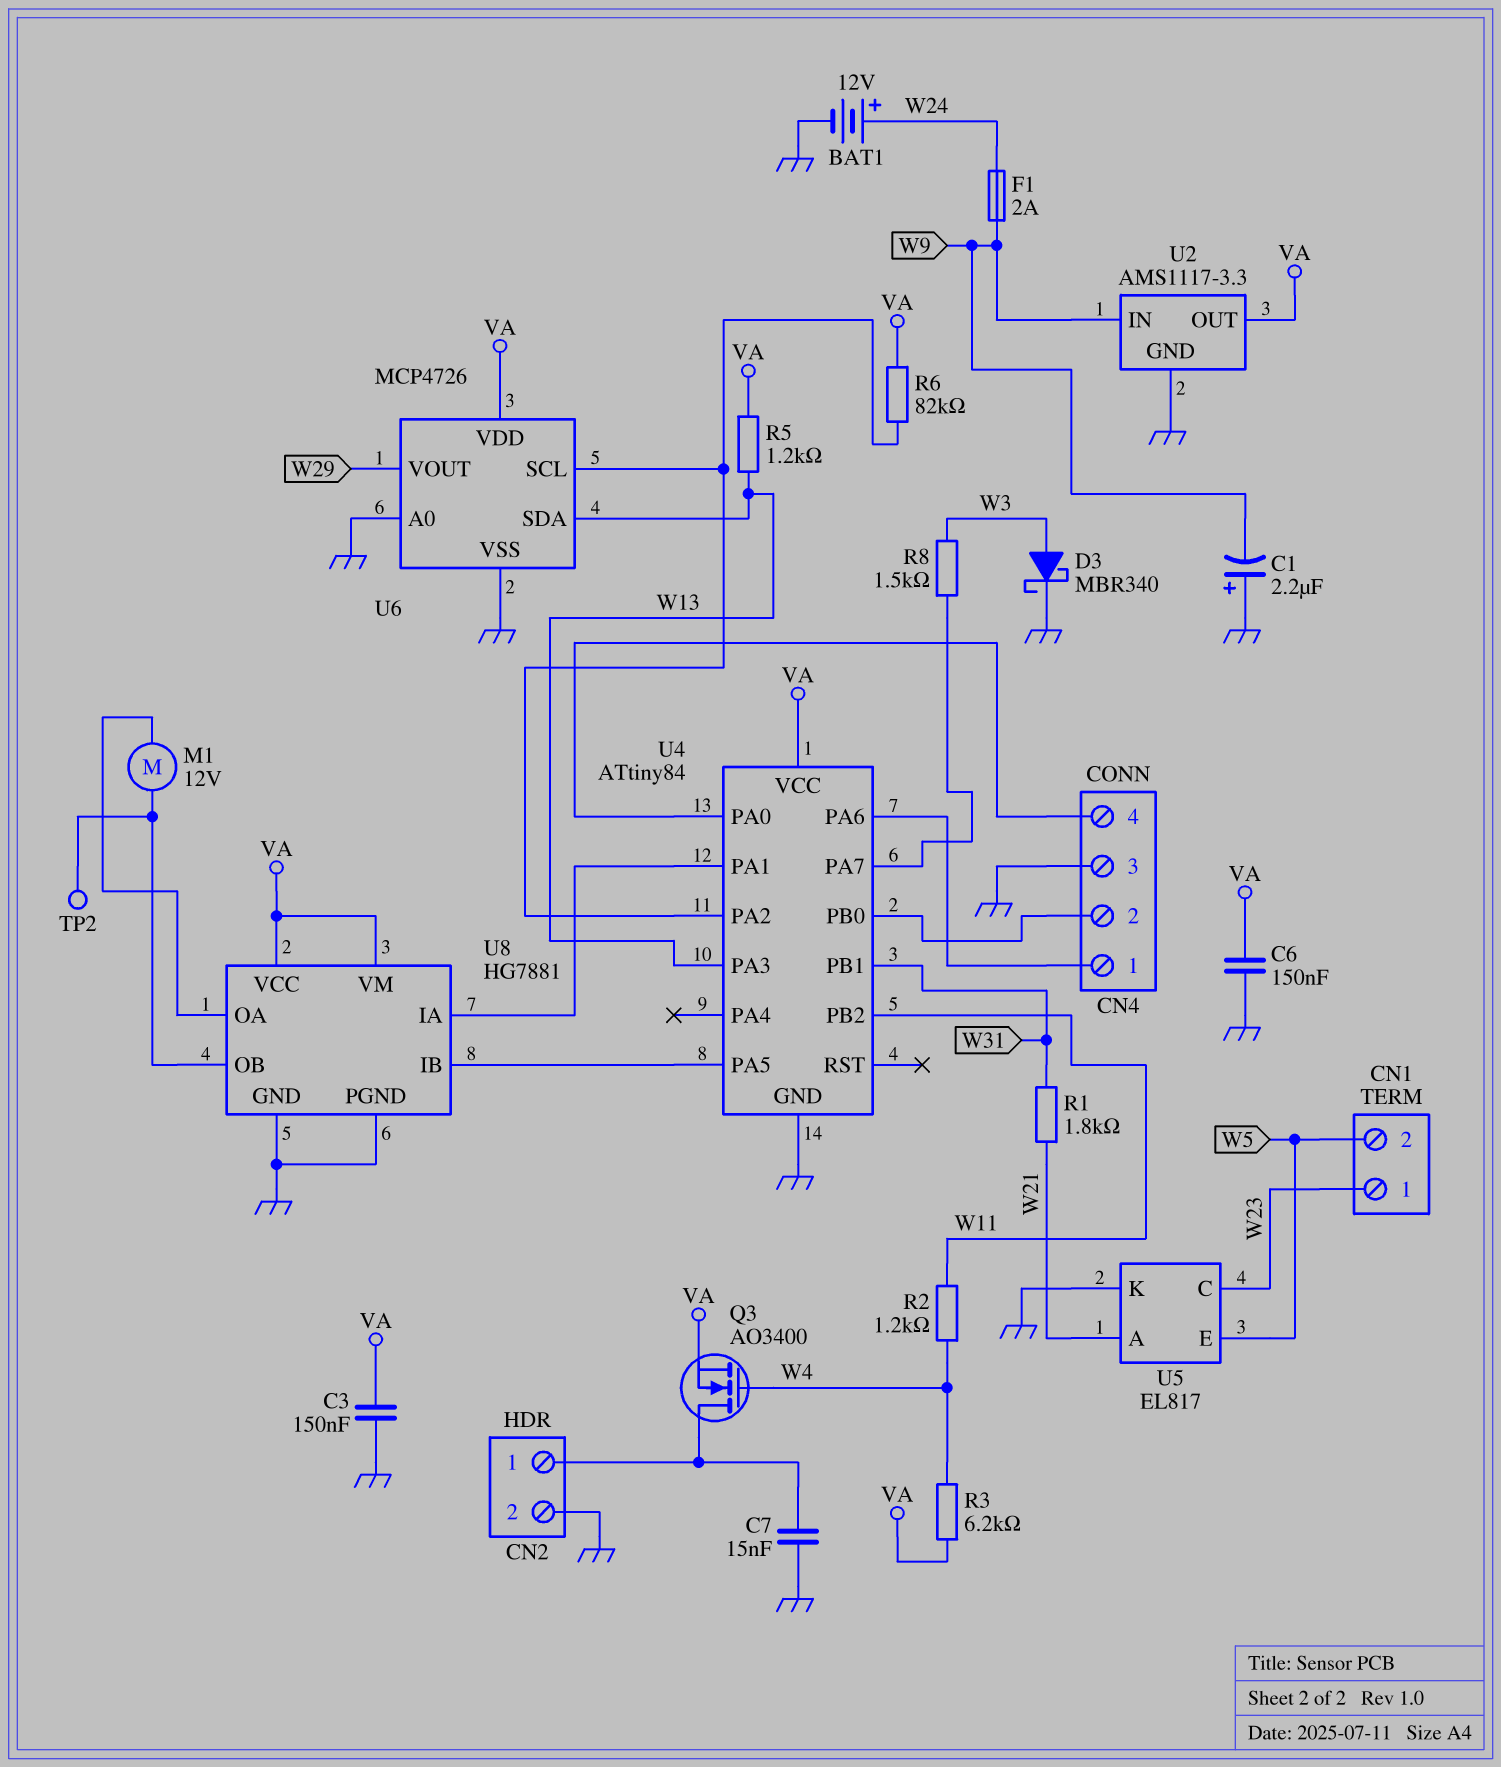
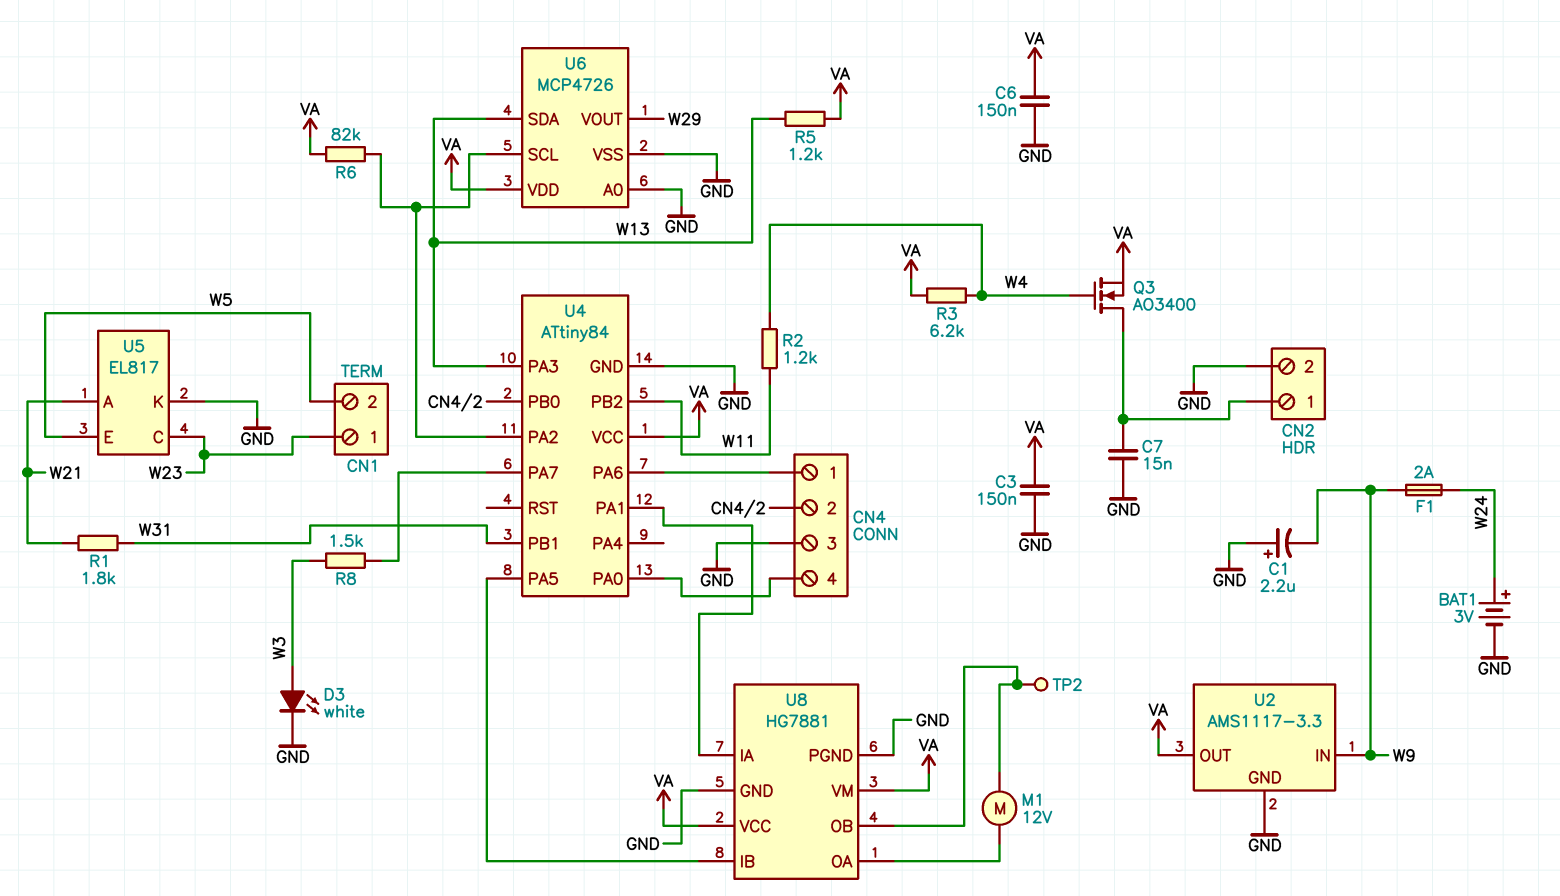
BAT1: 12V (plus W24, minus GND) -> 3V (plus W24, minus GND)
D3: schottky MBR340 (A W3, K GND) -> LED white (A W3, K GND)

